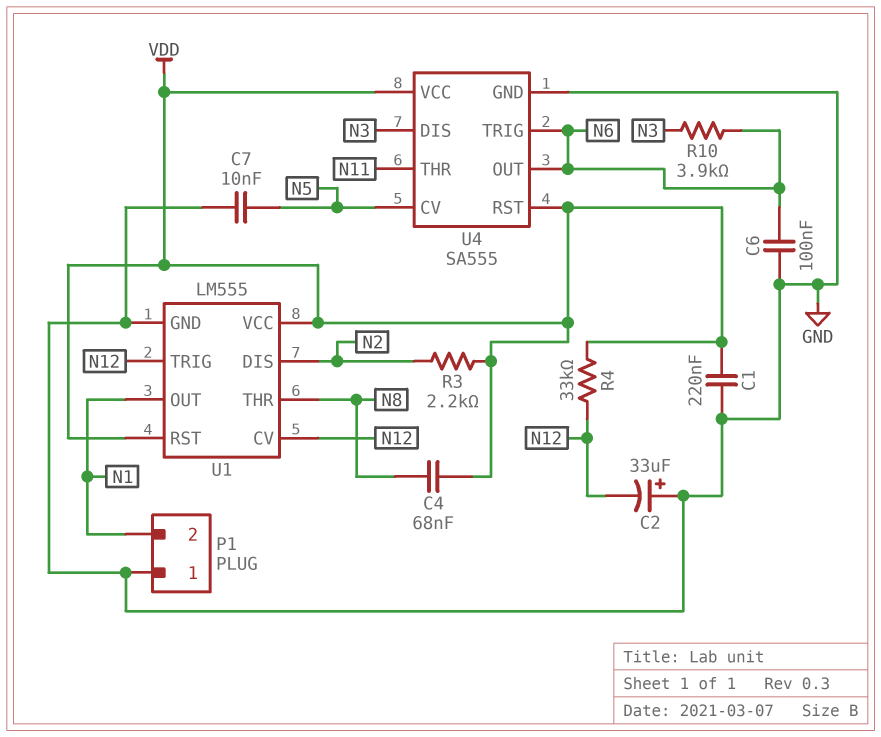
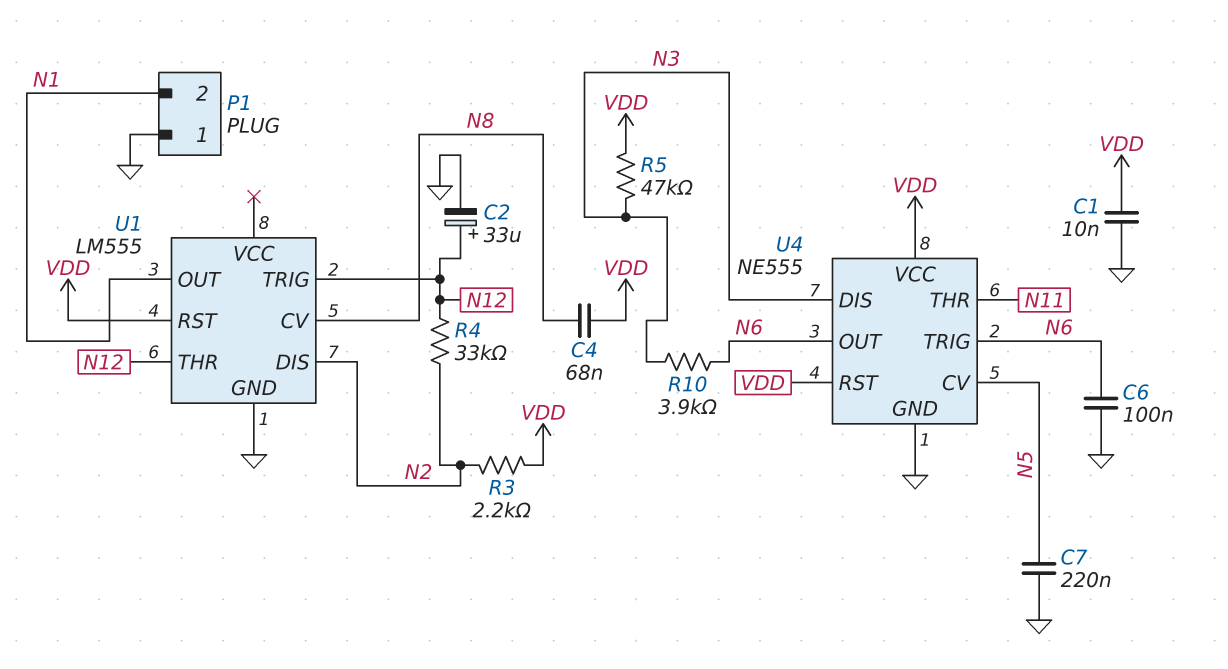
C1: 220nF (GND, VDD) -> 10nF (GND, VDD)
C2: 33uF (plus GND, minus N12) -> 33uF (plus N12, minus GND)
C7: 10nF (GND, N5) -> 220nF (GND, N5)
R4: 33k (N12, VDD) -> 33k (N2, N12)
R5: none -> 47k (N3, VDD)
U1 pin CV: N12 -> N8
U1 pin THR: N8 -> N12
U1 pin VCC: VDD -> none
U4: SA555 -> NE555

